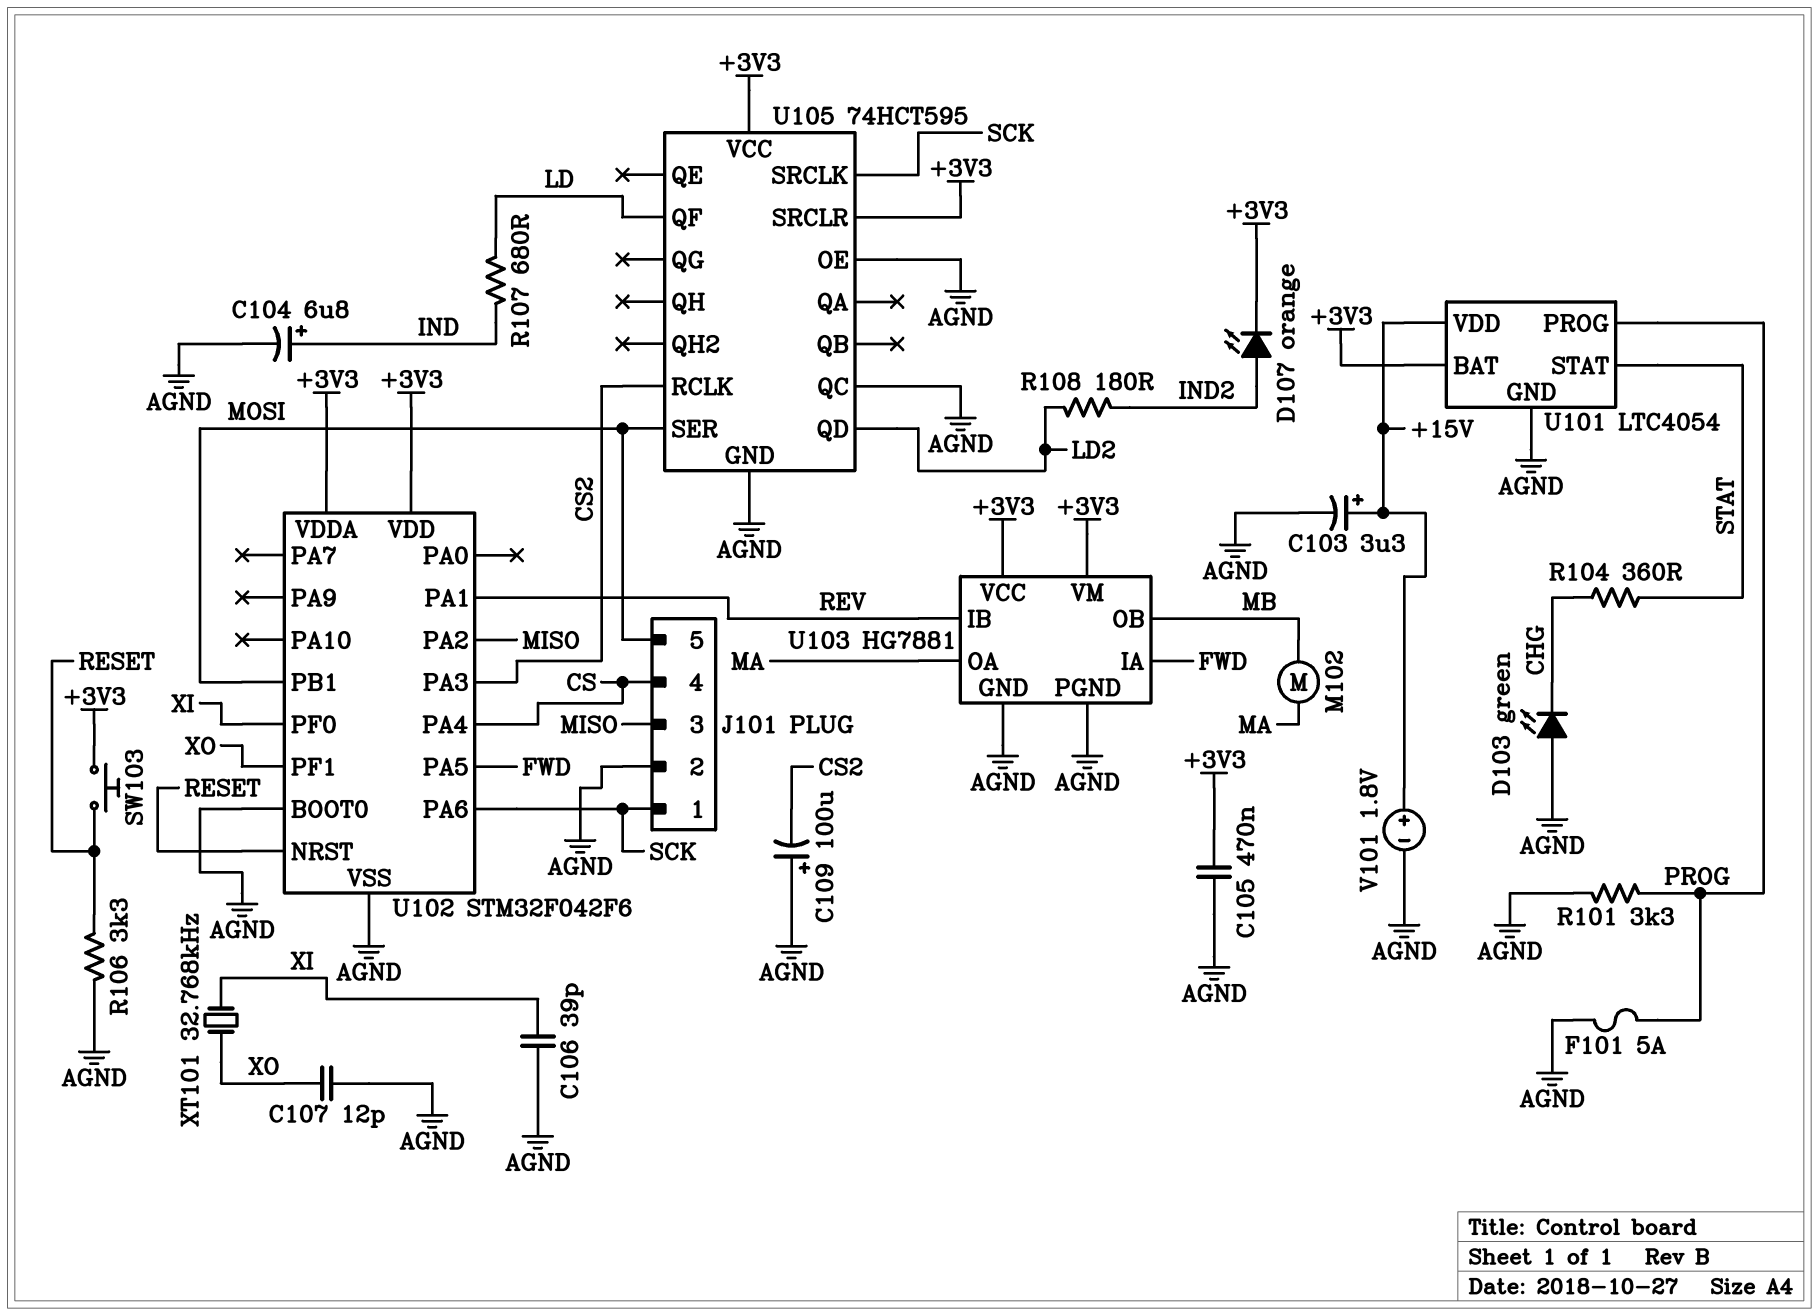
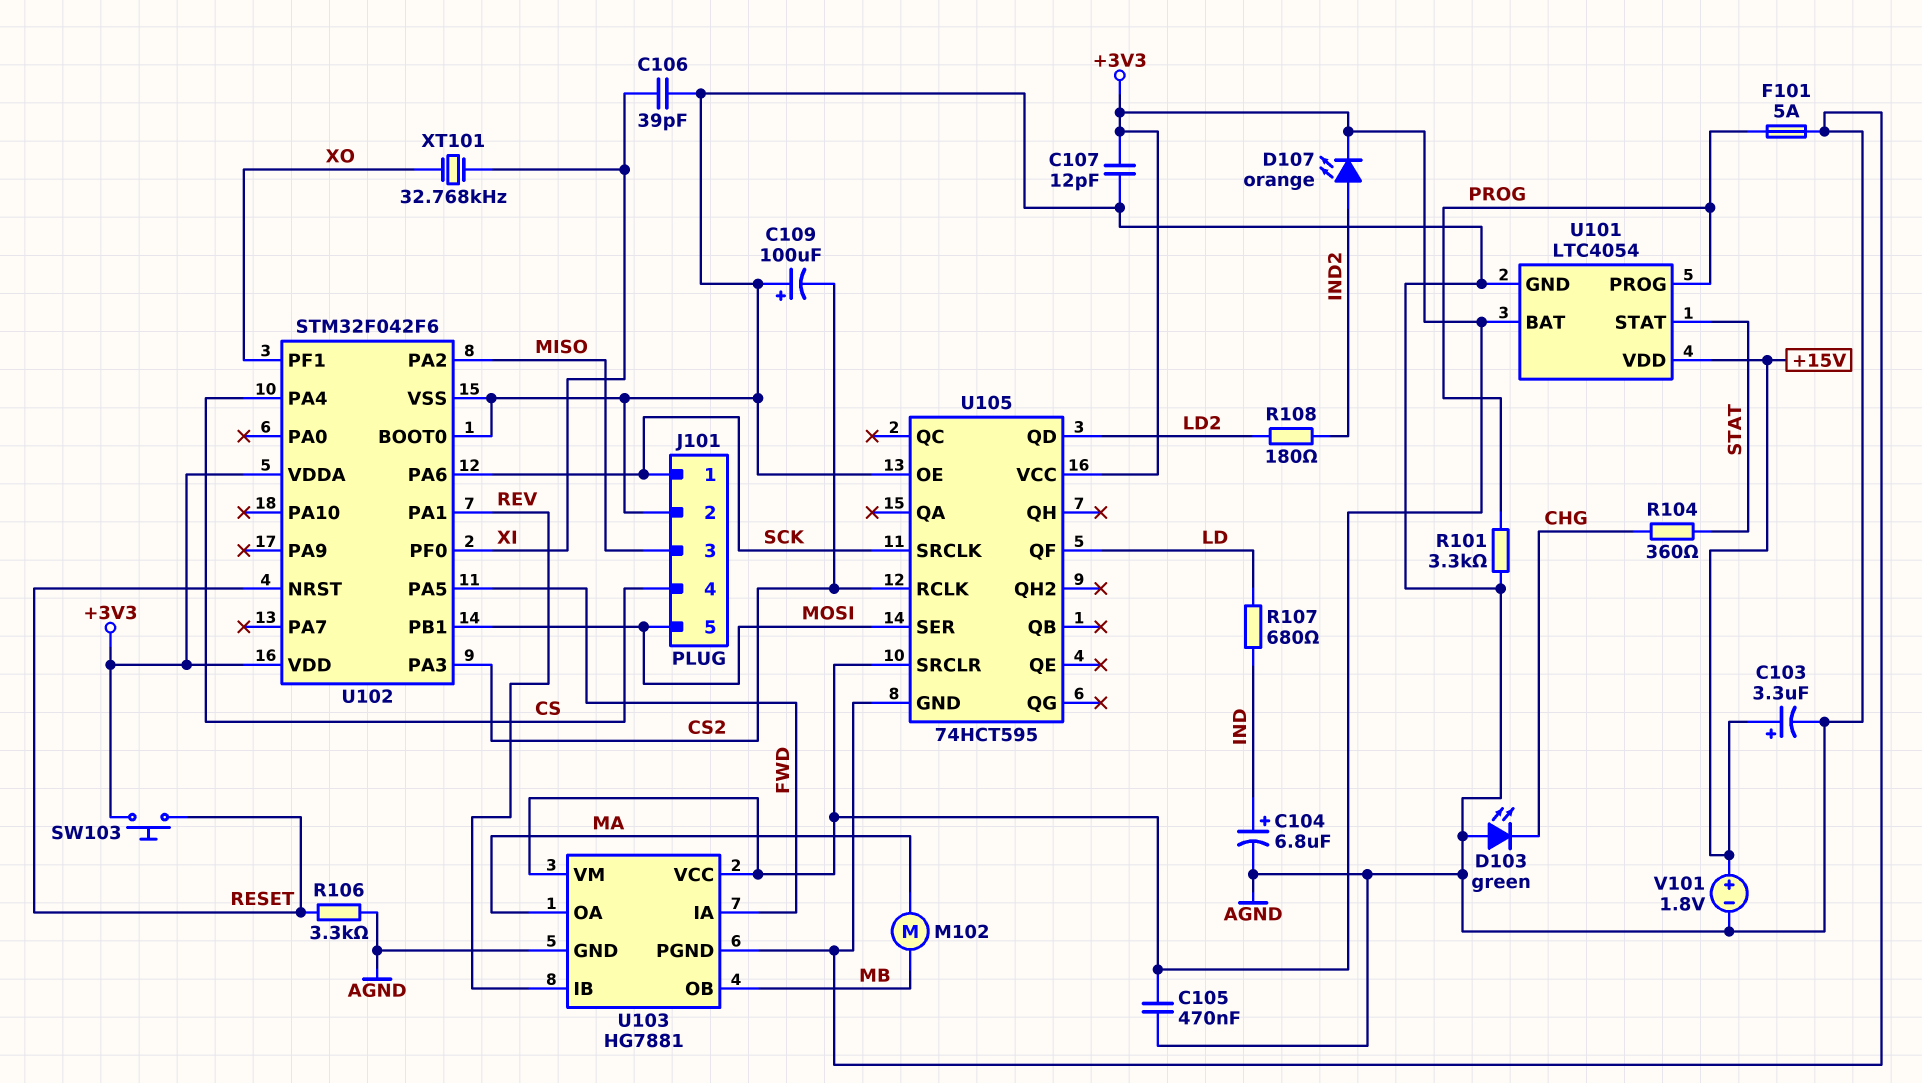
C107: 12pF (AGND, XO) -> 12pF (+3V3, AGND)
U105 pin QC: AGND -> none

